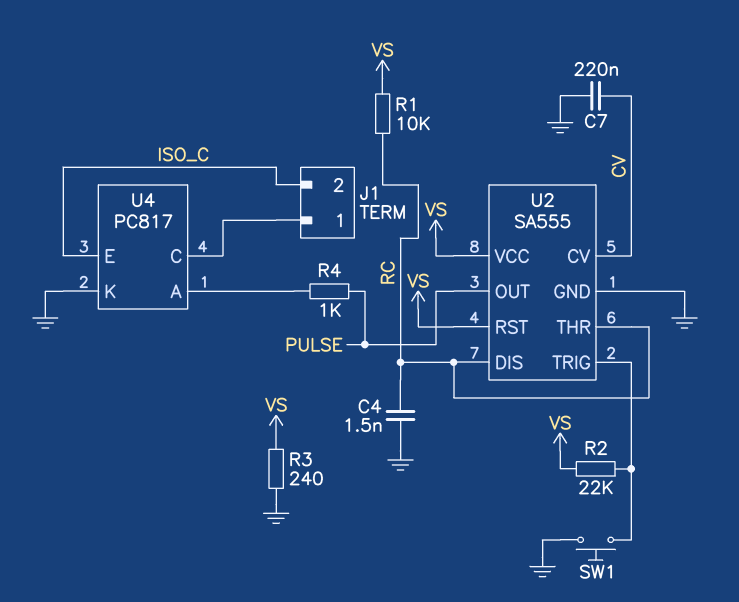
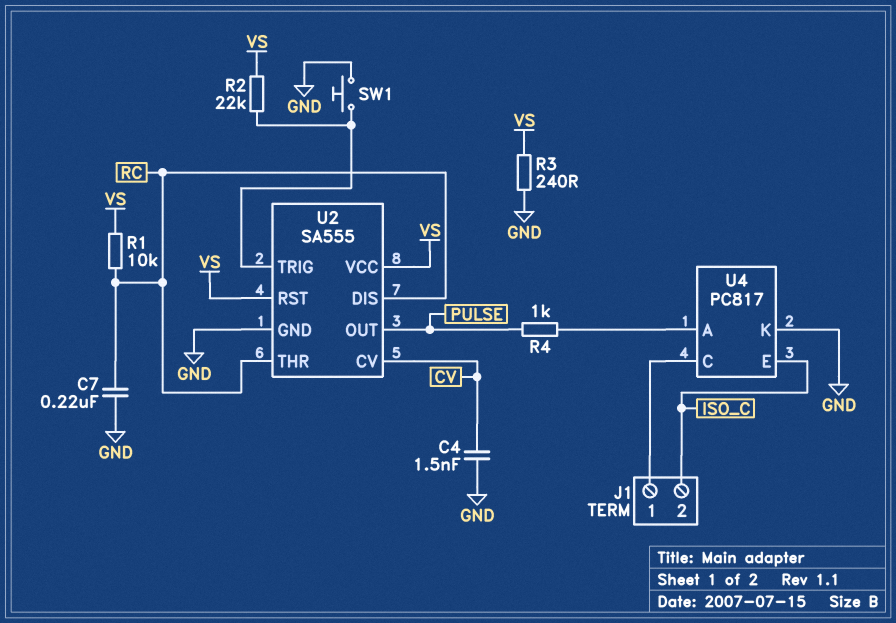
C4: 1.5nF (GND, RC) -> 1.5nF (CV, GND)
C7: 220nF (CV, GND) -> 220nF (GND, RC)

